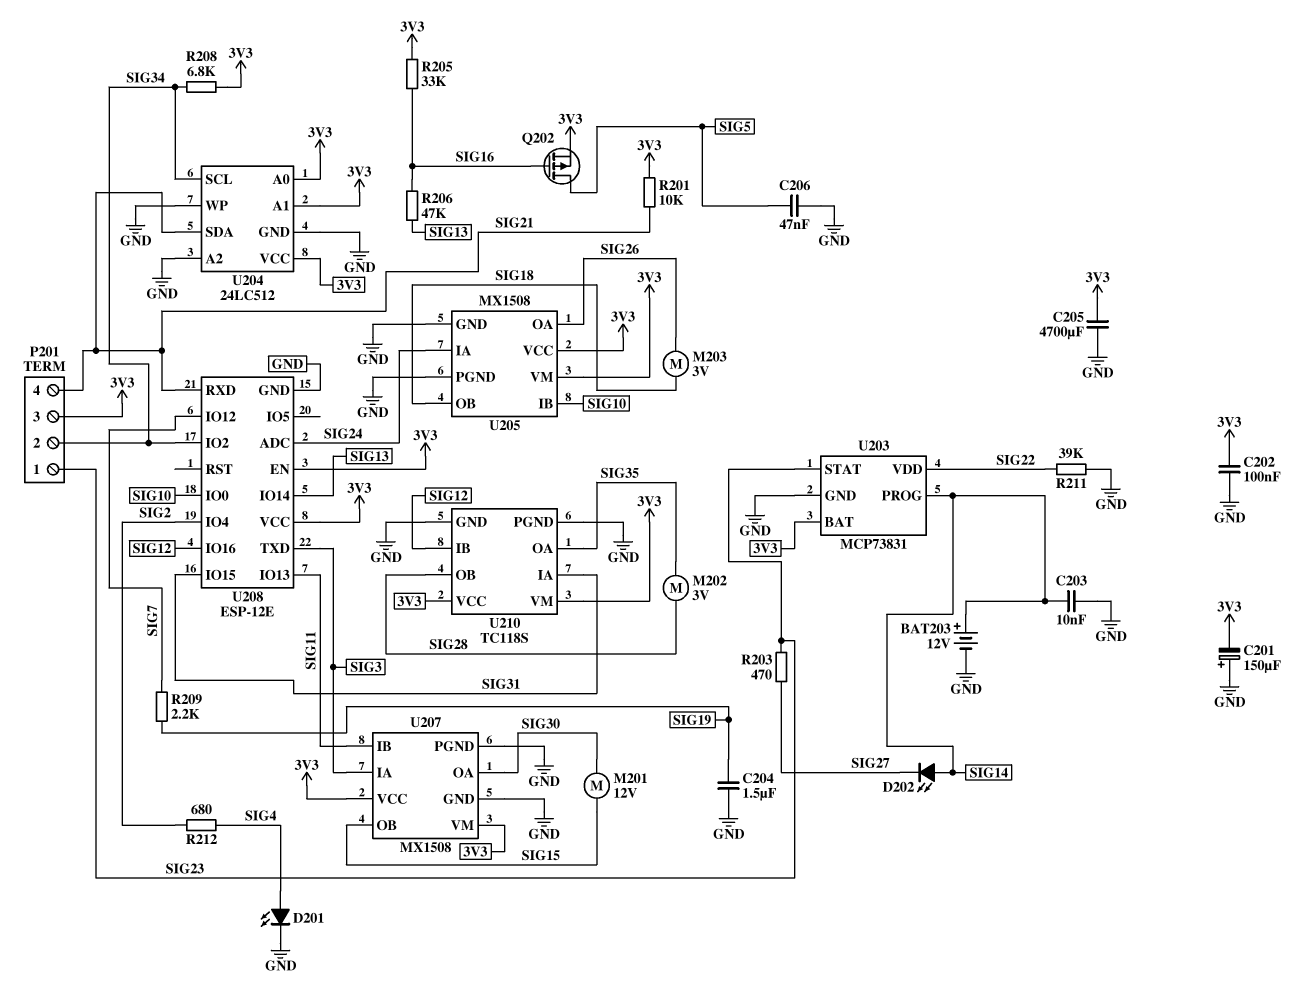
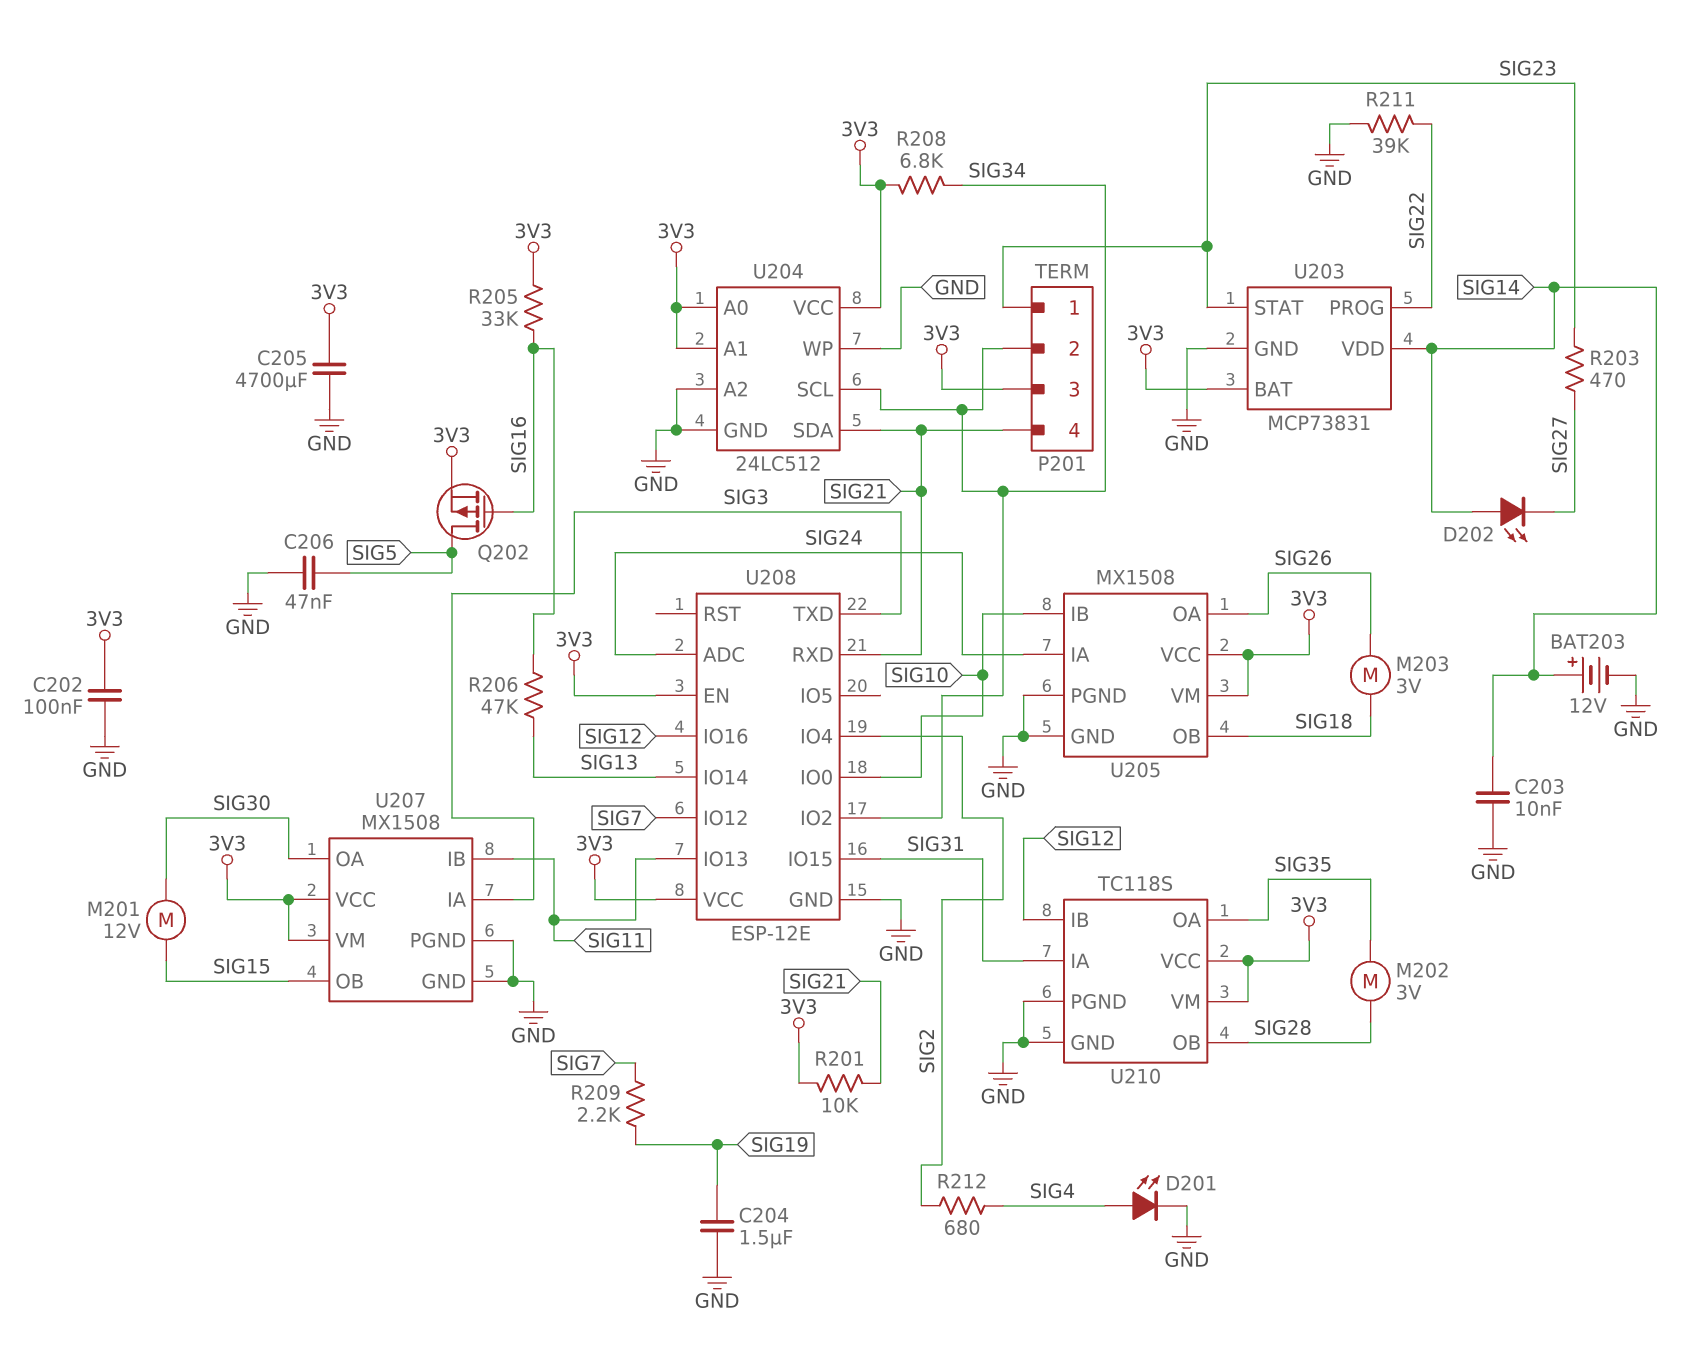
C201: 150uF (plus GND, minus 3V3) -> none
U203 pin PROG: SIG14 -> SIG22
U203 pin VDD: SIG22 -> SIG14

